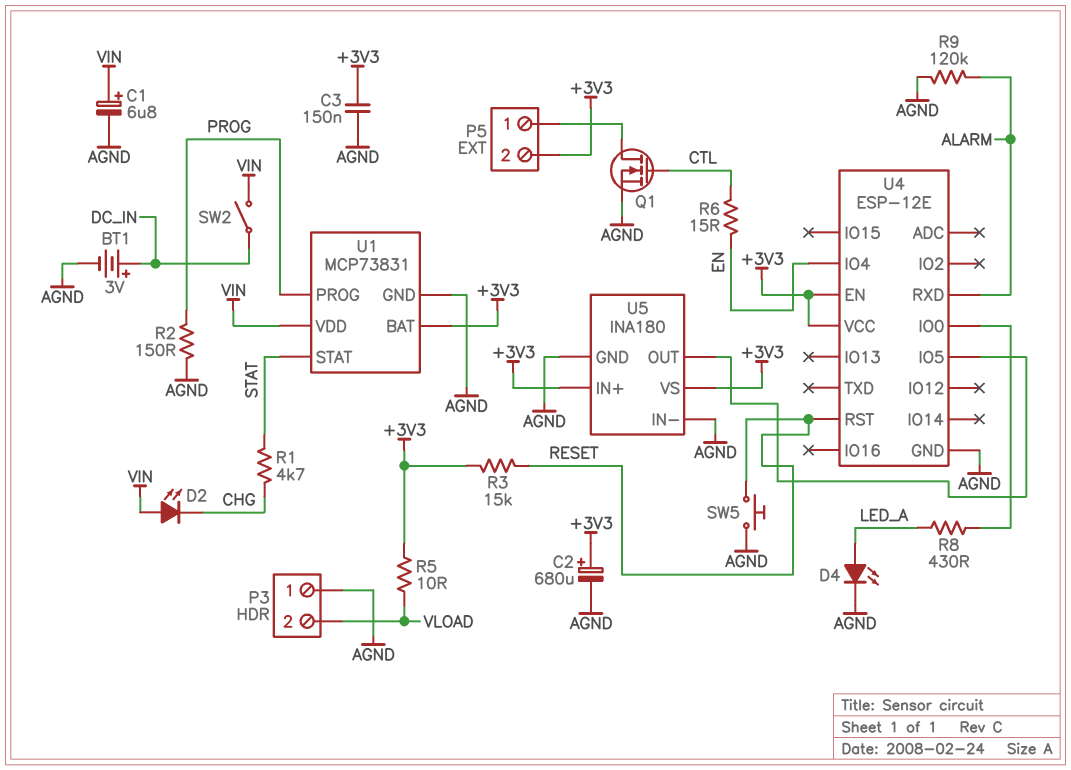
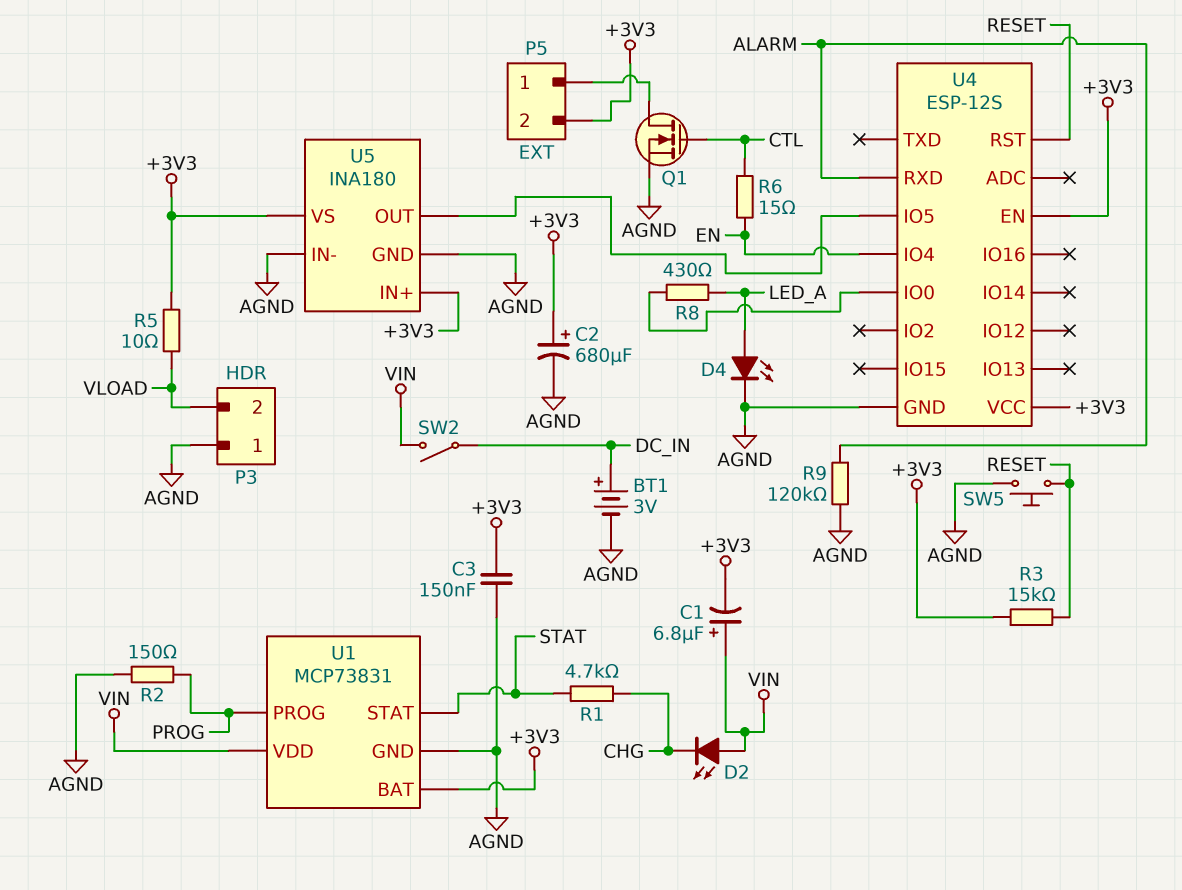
C1: 6.8uF (plus VIN, minus AGND) -> 6.8uF (plus VIN, minus +3V3)
U4: ESP-12E -> ESP-12S

